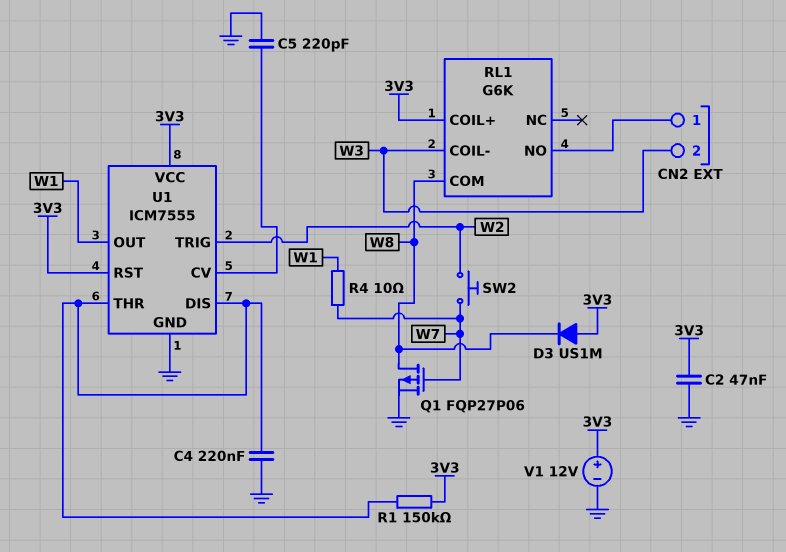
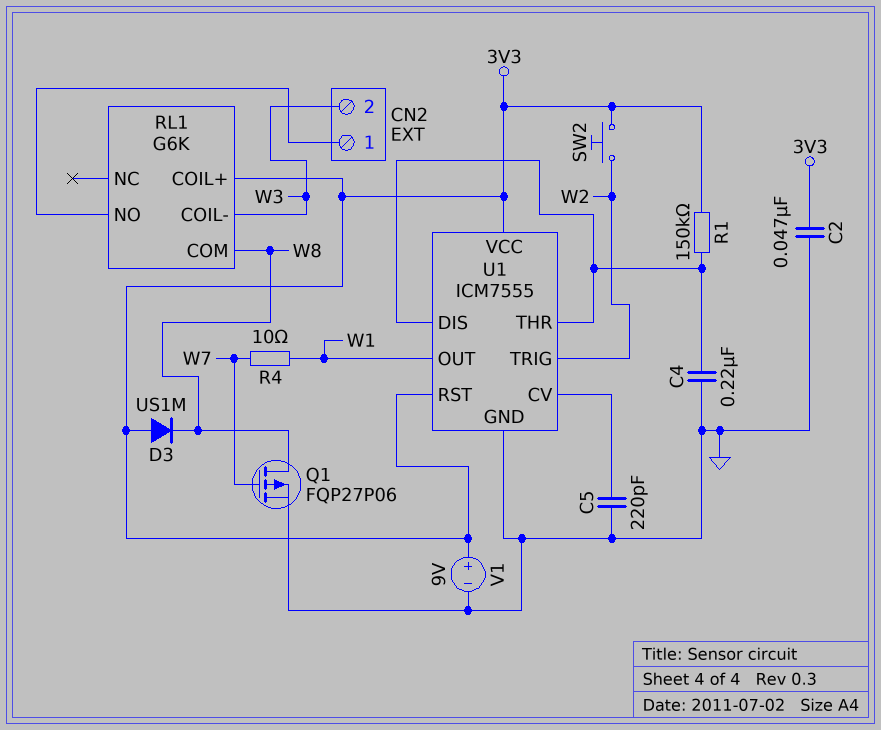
SW2: button (W2, W7) -> button (3V3, W2)
V1: 12V (plus 3V3, minus GND) -> 9V (plus 3V3, minus GND)

